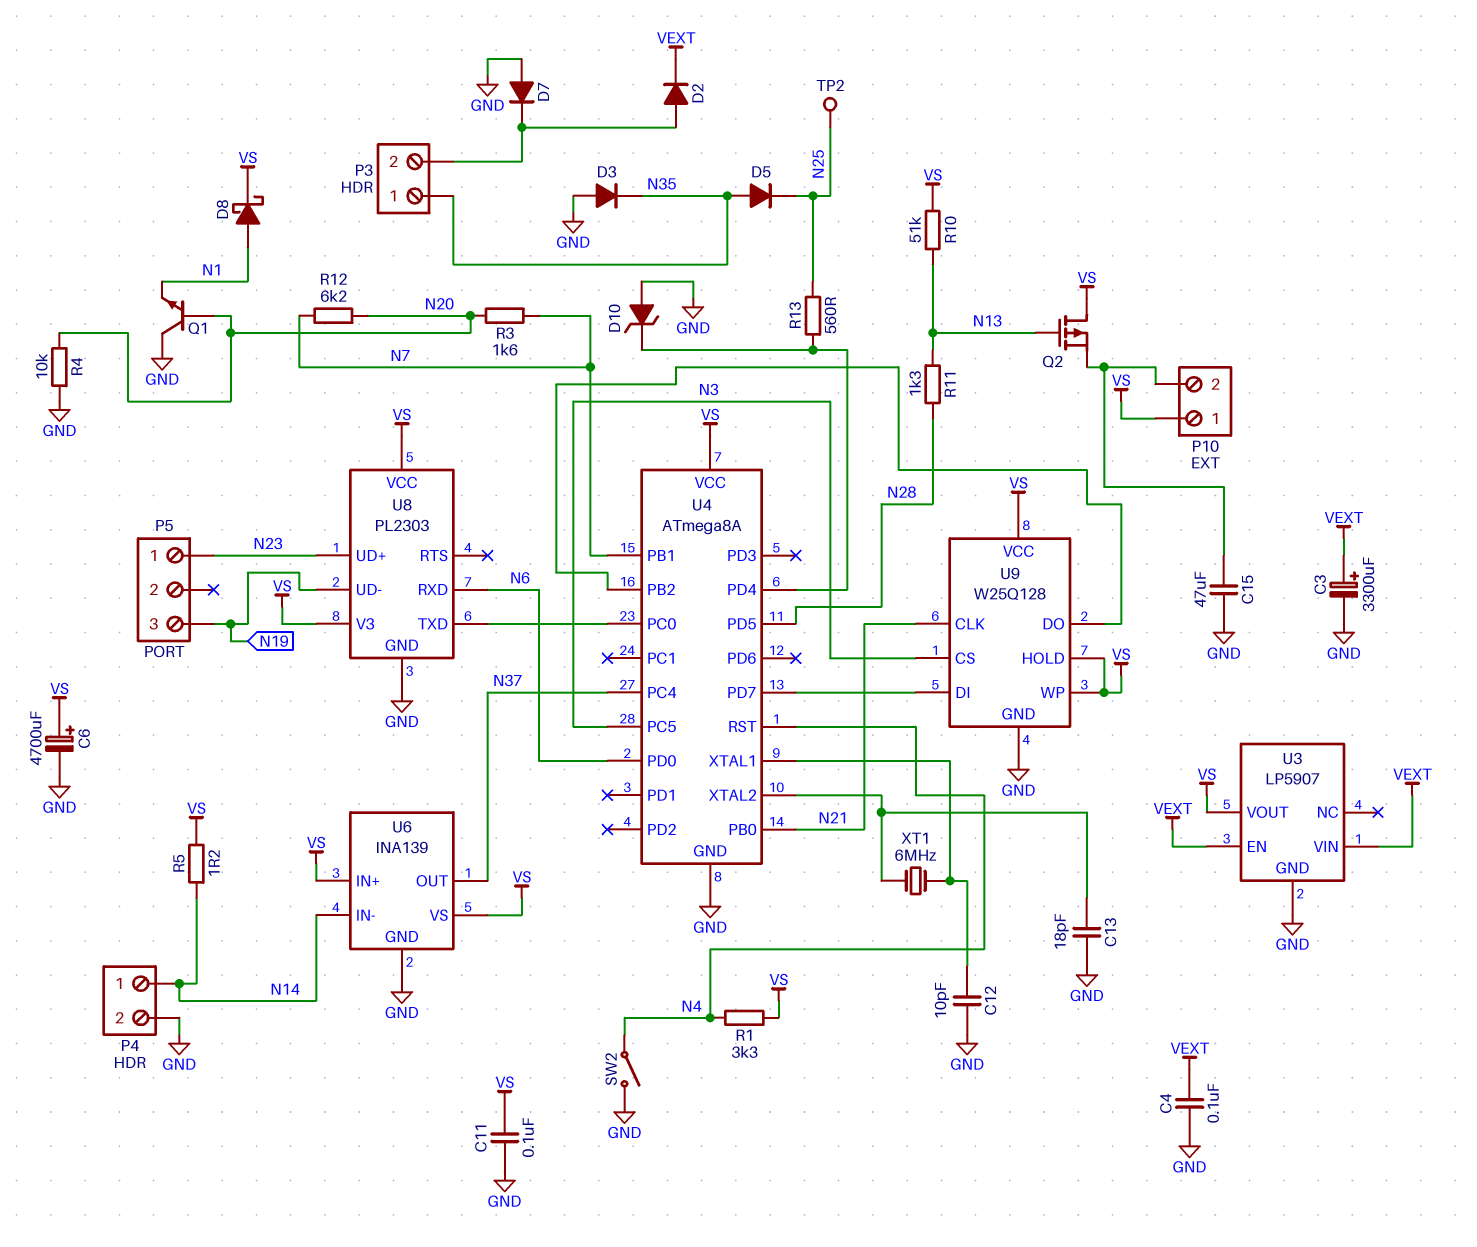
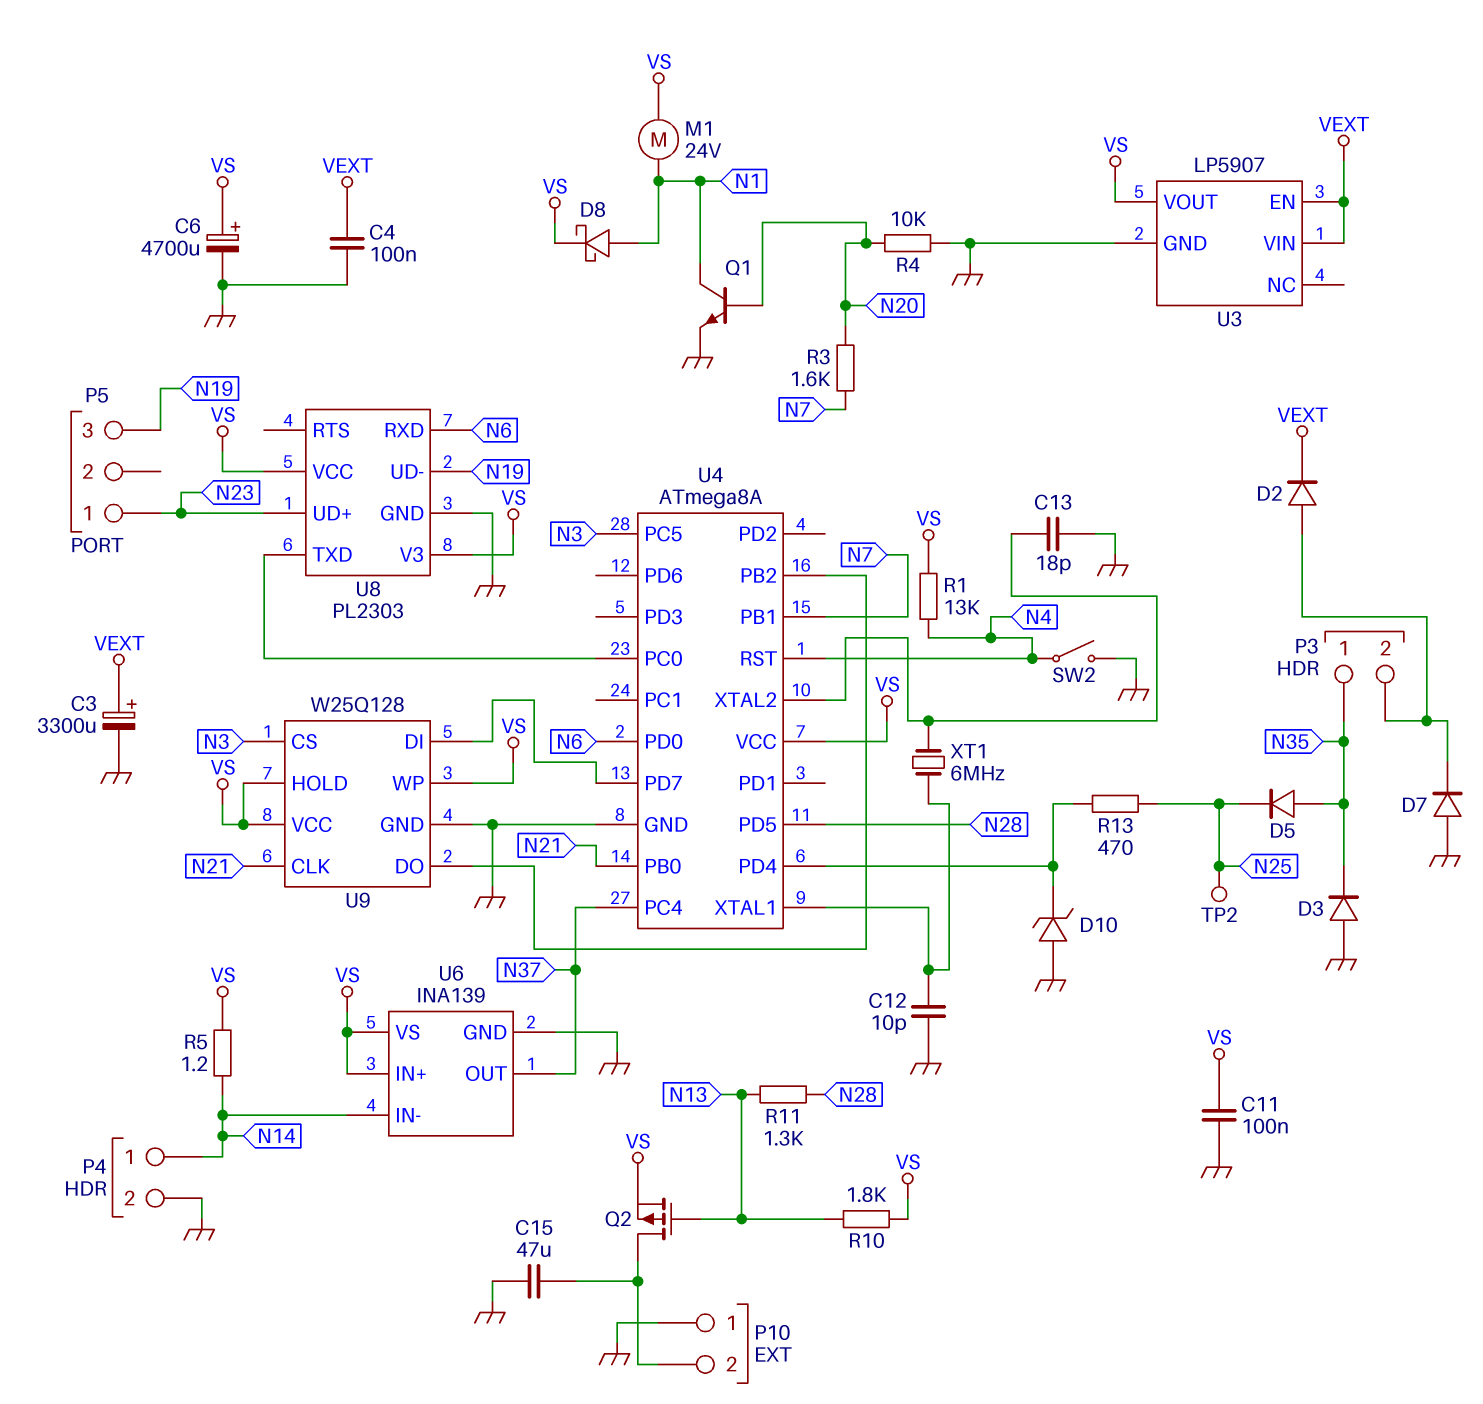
M1: none -> motor 24V (N1, VS)
P10 pin 1: VS -> GND
Q1: NPN (B N20, C GND, E N1) -> NPN (B N20, C N1, E GND)
Q2: PMOS (G N13, D VS, S P10/2) -> PMOS (G N13, D P10/2, S VS)
R1: 3.3k (N4, VS) -> 13k (N4, VS)
R10: 51k (N13, VS) -> 1.8k (N13, VS)
R12: 6.2k (N7, N20) -> none
R13: 560 (N25, U4/PD4) -> 470 (N25, U4/PD4)

